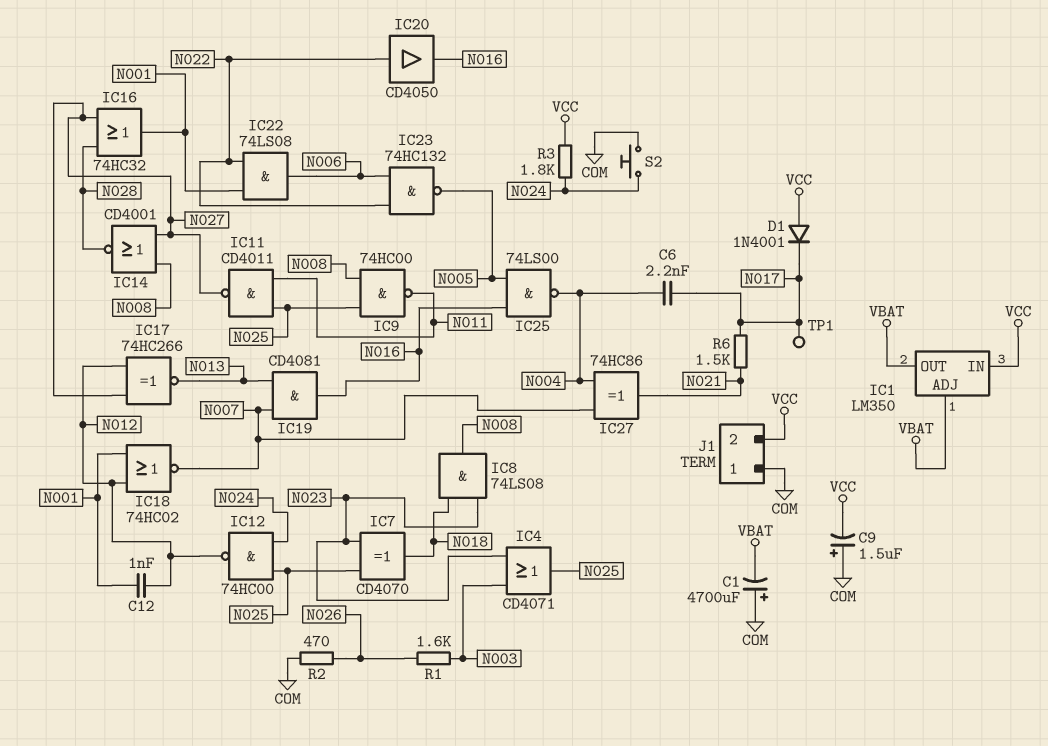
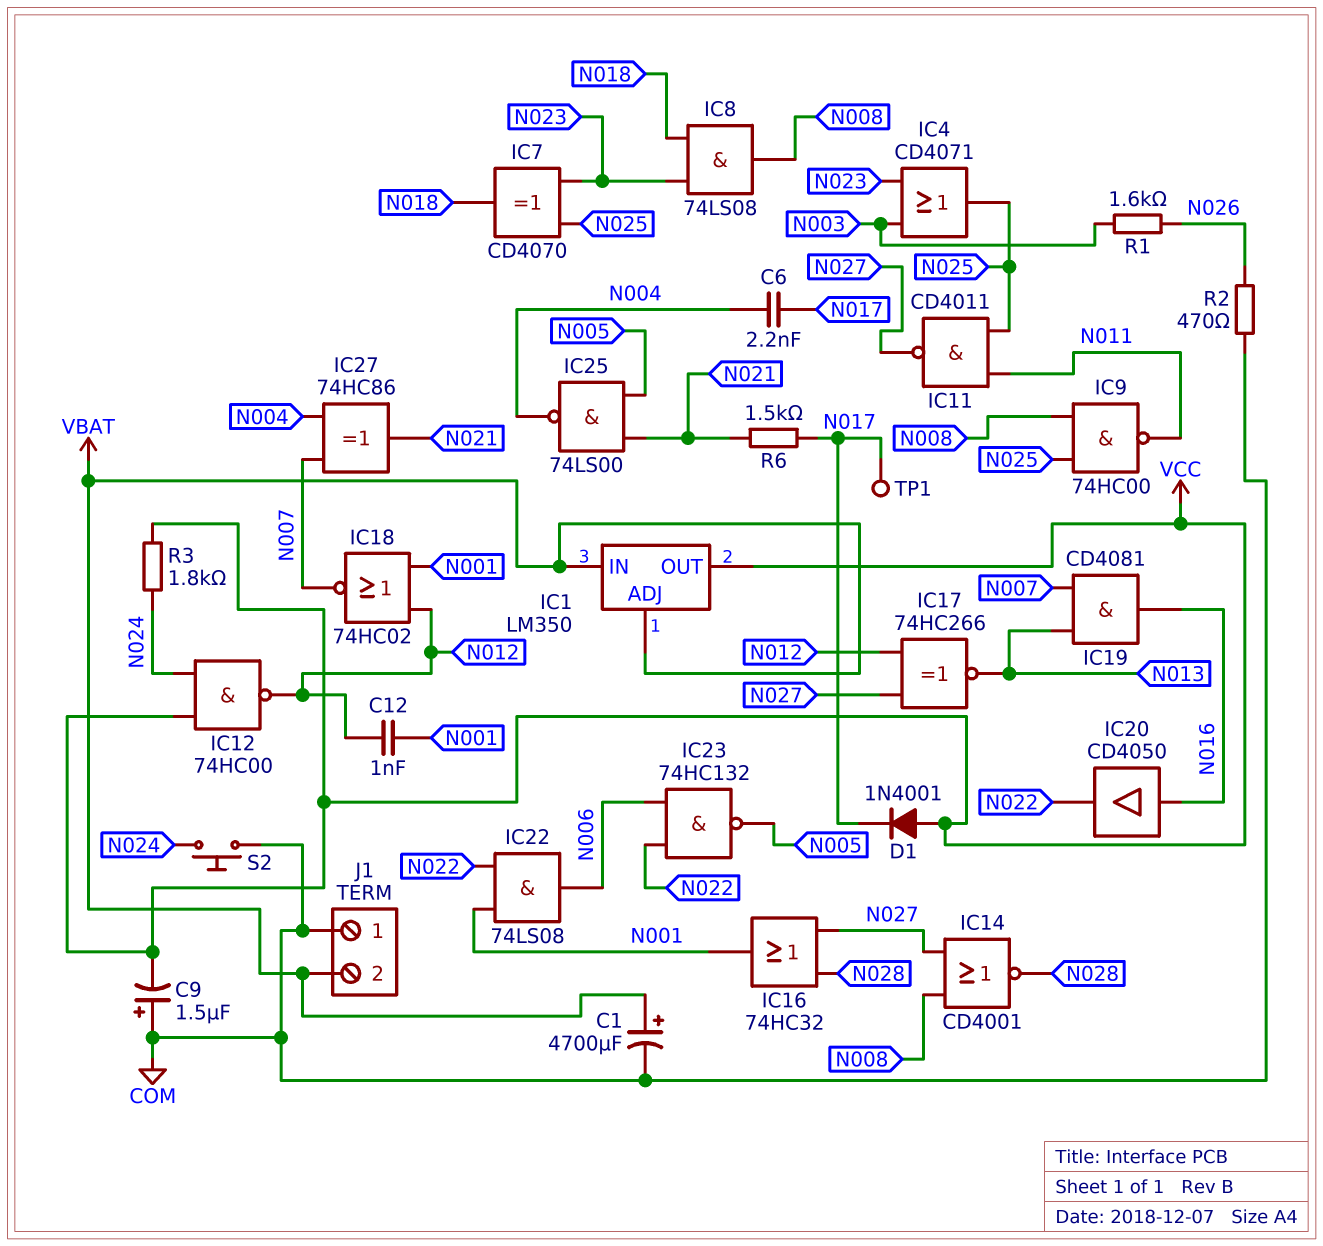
C1: 4700uF (plus COM, minus VBAT) -> 4700uF (plus VBAT, minus COM)
IC1 pin IN: VCC -> VBAT
IC1 pin OUT: VBAT -> VCC
IC12: NAND 74HC00 (in N024, in N025, out N012) -> NAND 74HC00 (in N024, in VCC, out N012)
IC20: buffer CD4050 (in N022, out N016) -> buffer CD4050 (in N016, out N022)
IC25: NAND 74LS00 (in N005, in N016, out N004) -> NAND 74LS00 (in N005, in N021, out N004)
J1 pin 2: VCC -> VBAT

